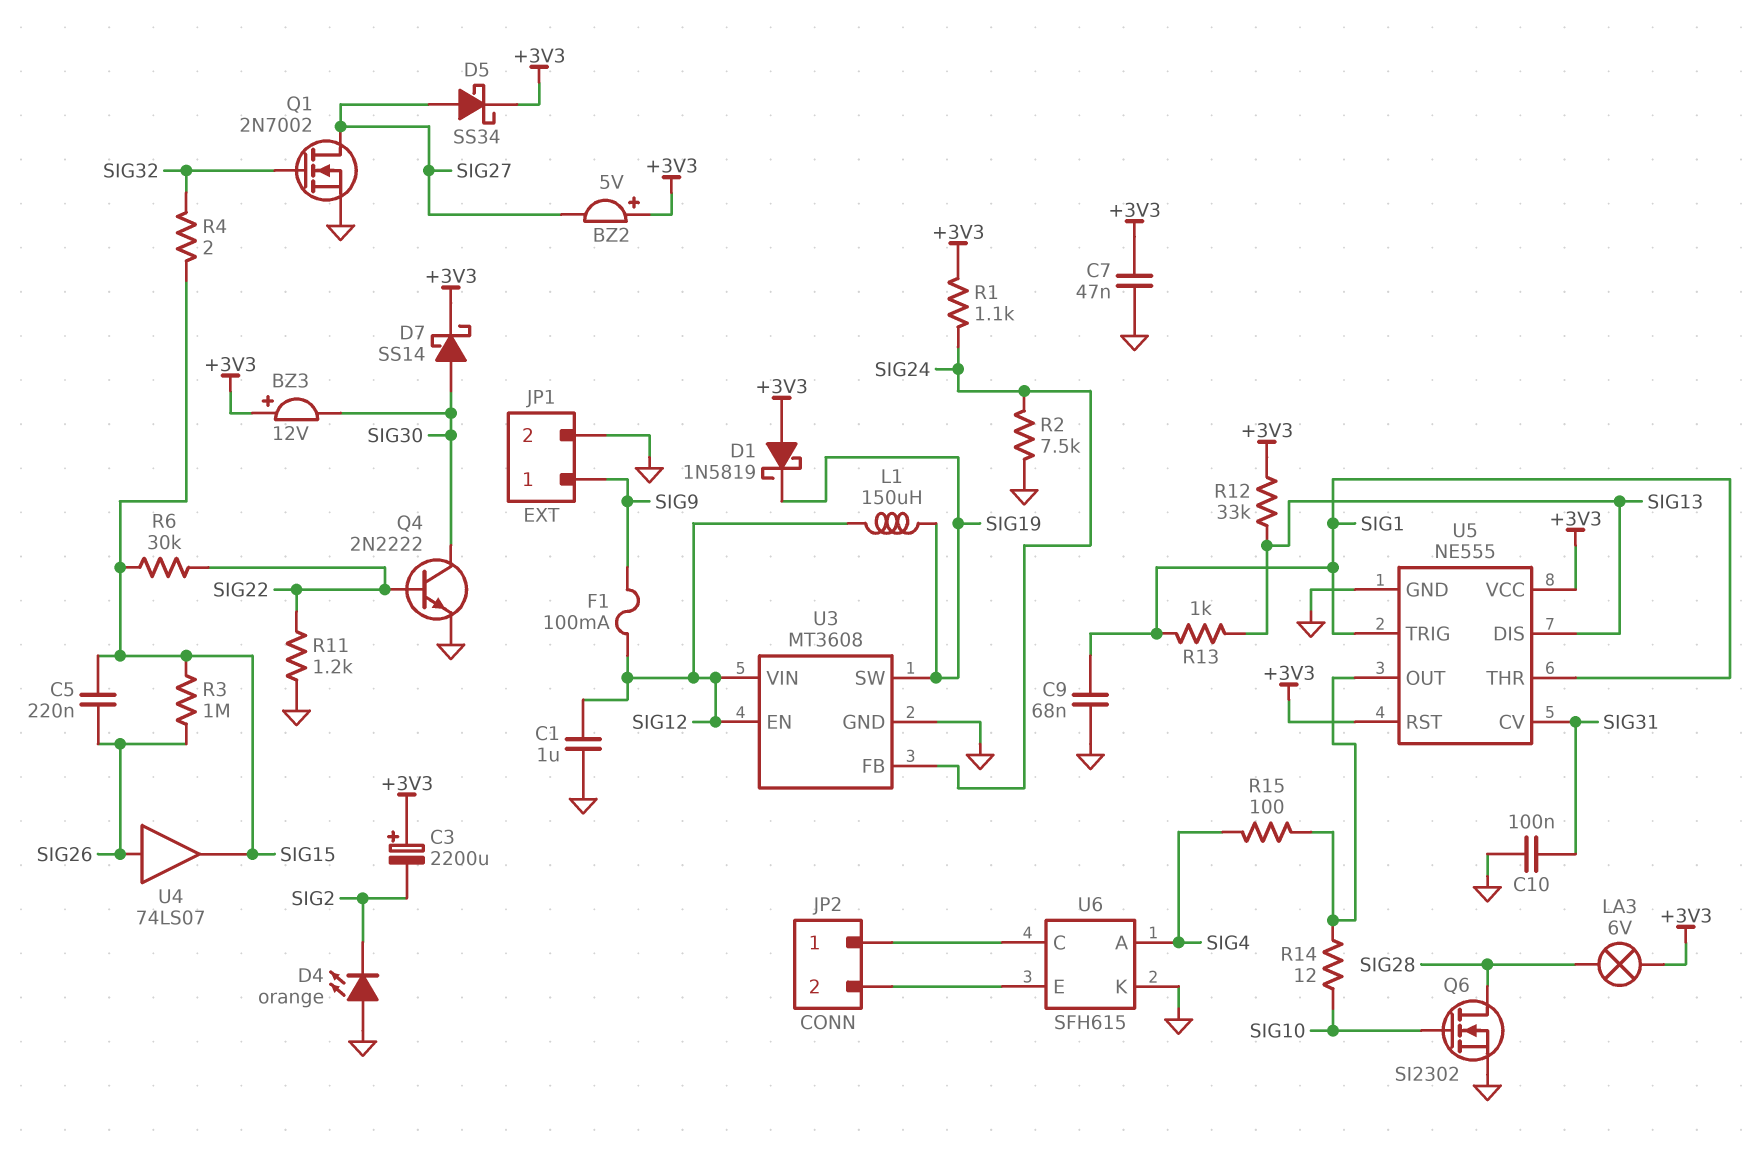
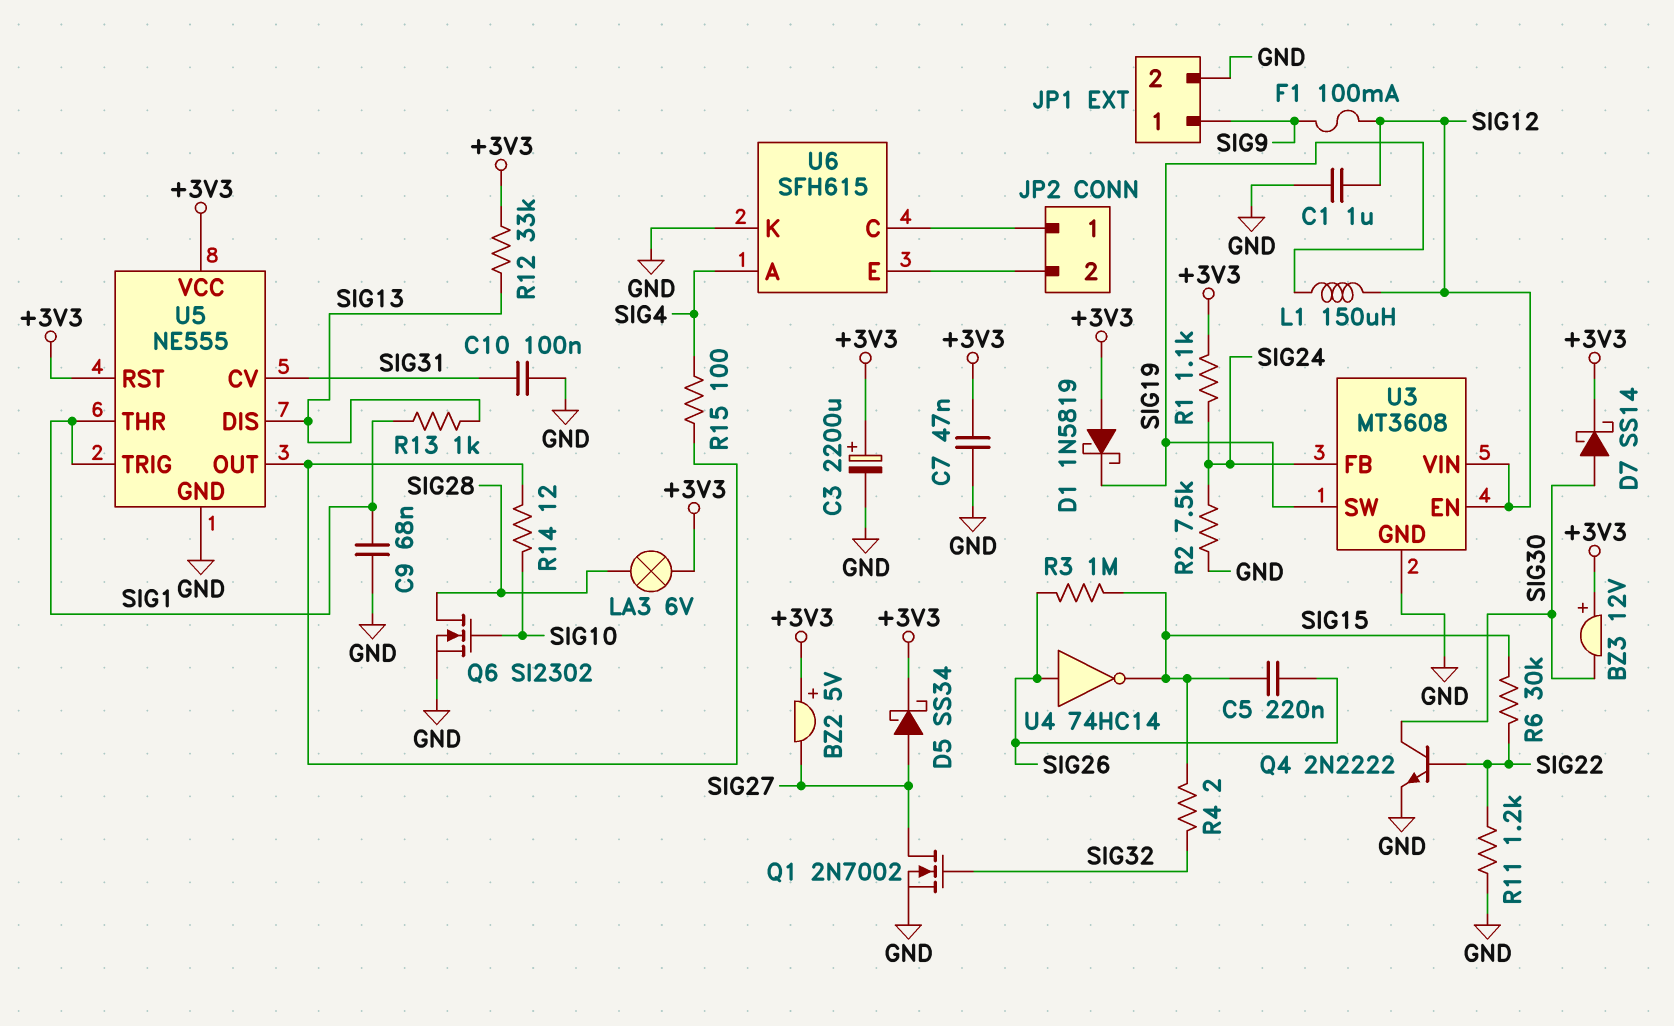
C3: 2200uF (plus +3V3, minus SIG2) -> 2200uF (plus +3V3, minus GND)
D4: LED orange (A GND, K SIG2) -> none
U4: buffer 74LS07 (in SIG26, out SIG15) -> NOT 74HC14 (in SIG26, out SIG15)

